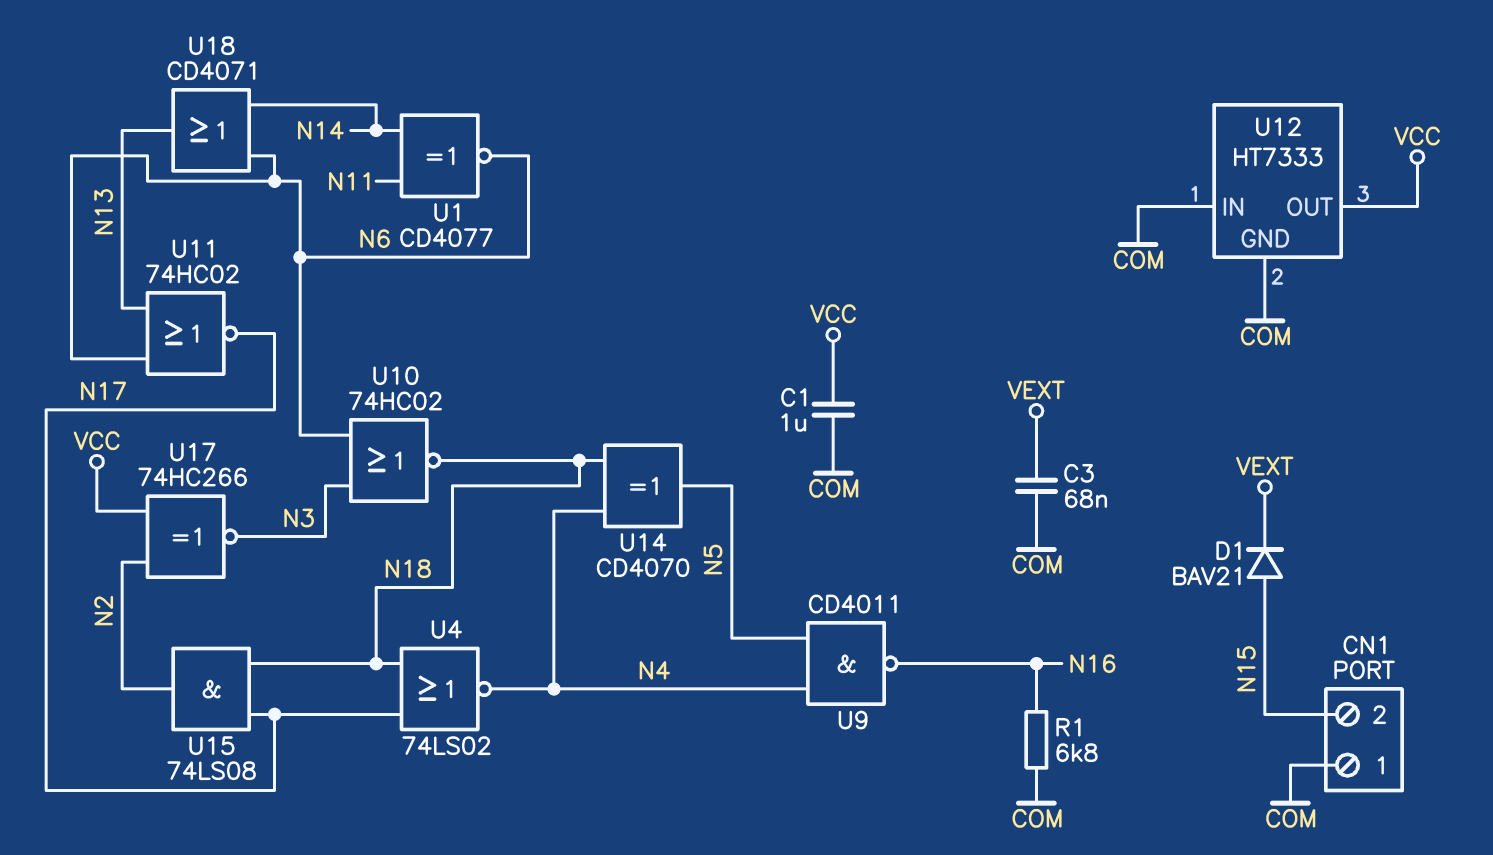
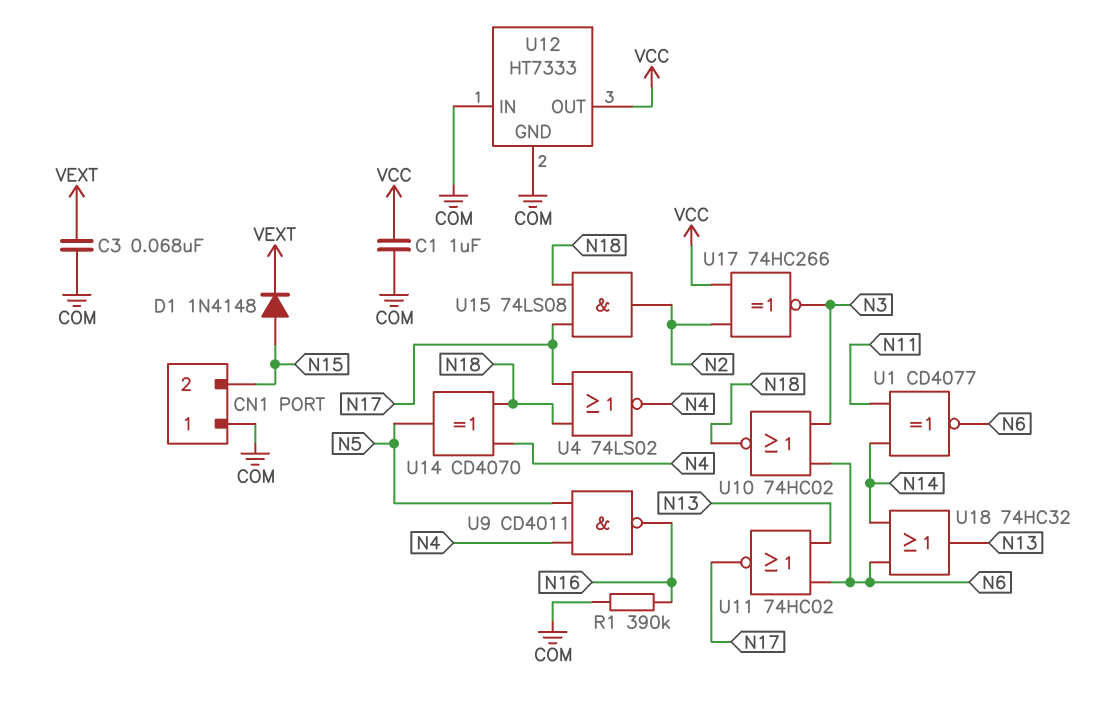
D1: diode BAV21 (A N15, K VEXT) -> diode 1N4148 (A N15, K VEXT)
R1: 6.8k (COM, N16) -> 390k (COM, N16)
U18: OR CD4071 (in N6, in N14, out N13) -> OR 74HC32 (in N6, in N14, out N13)

